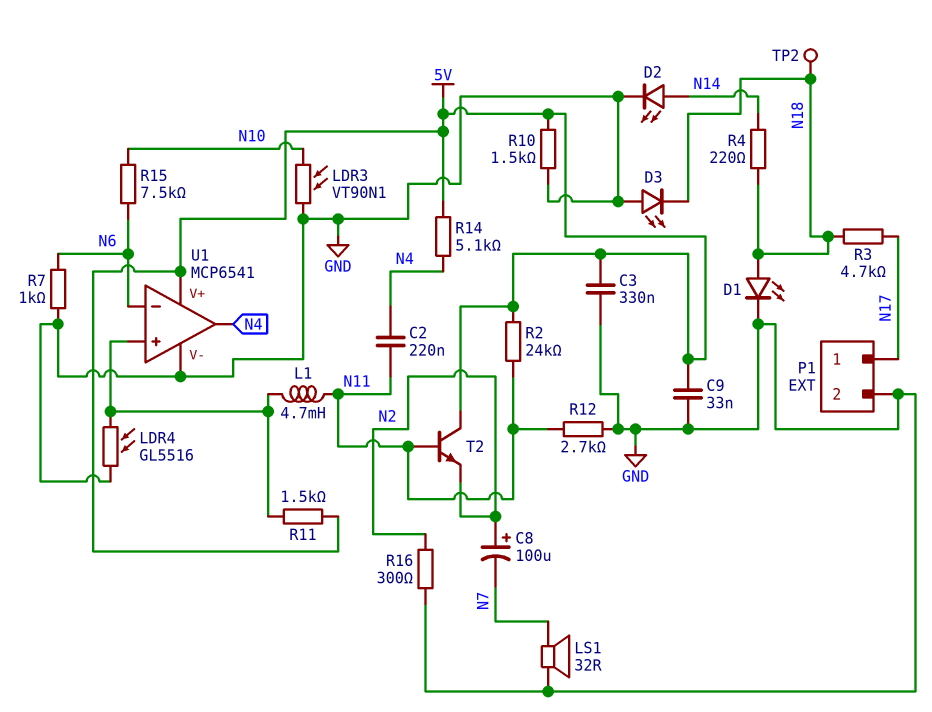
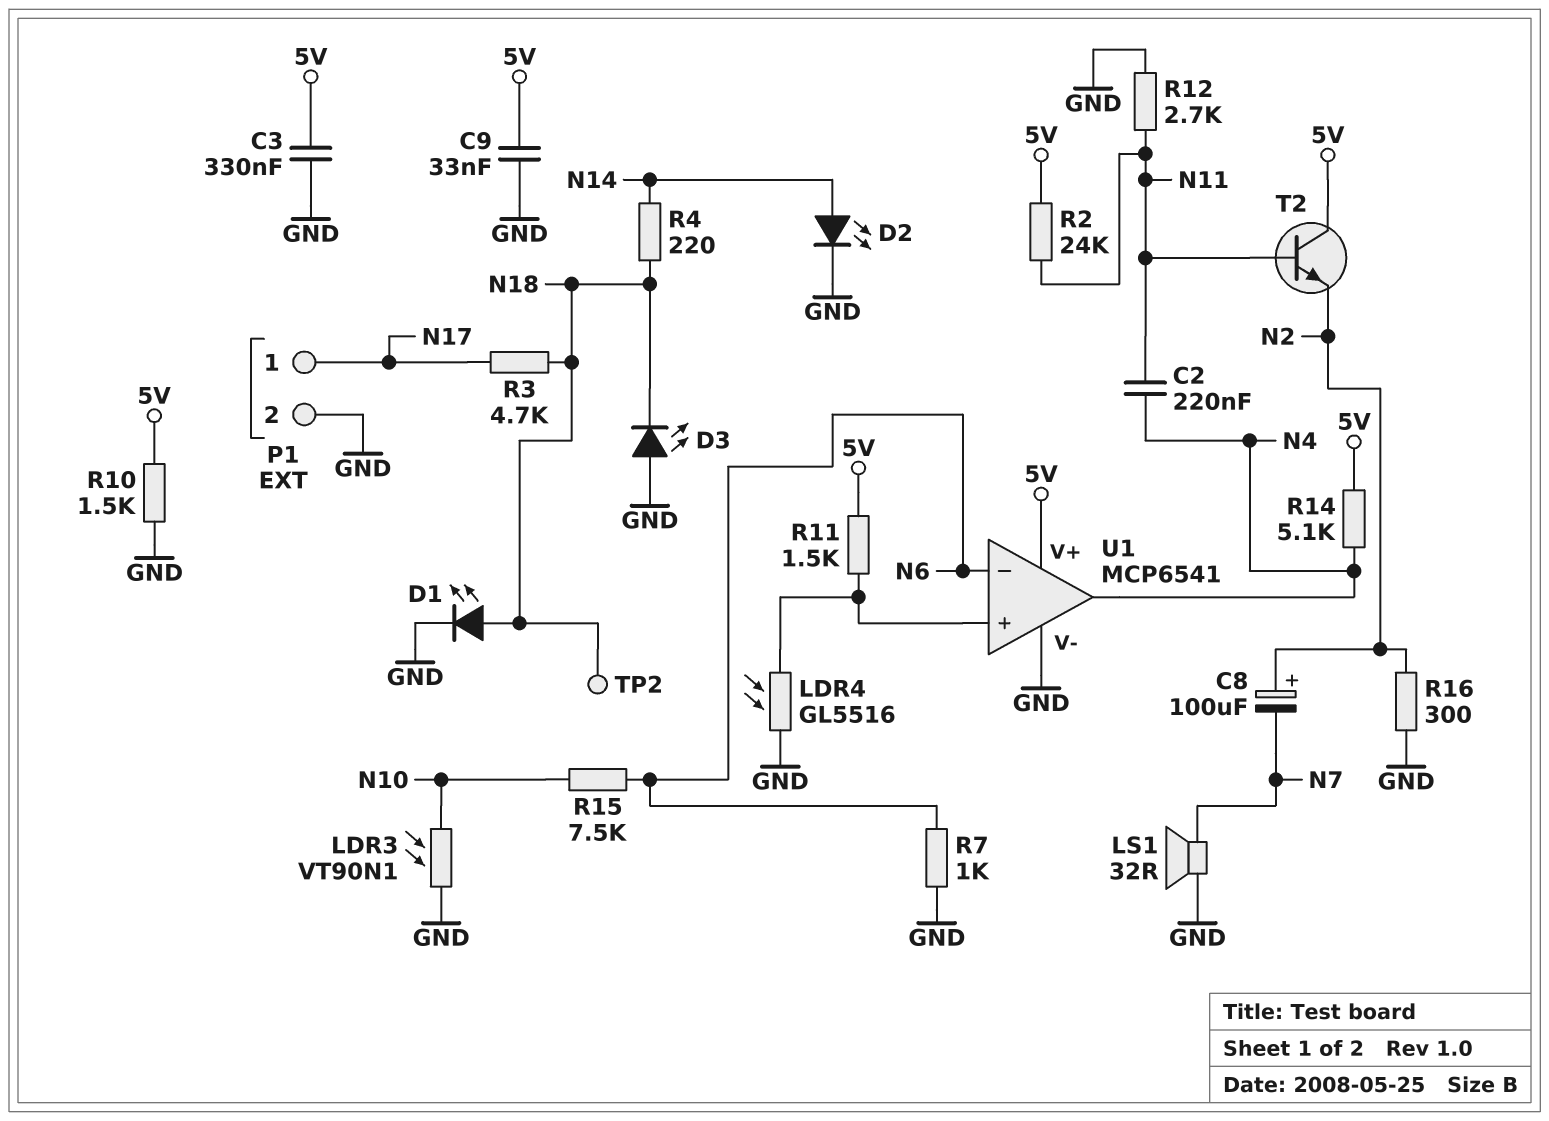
L1: 4.7mH (N11, U1/in+) -> none

